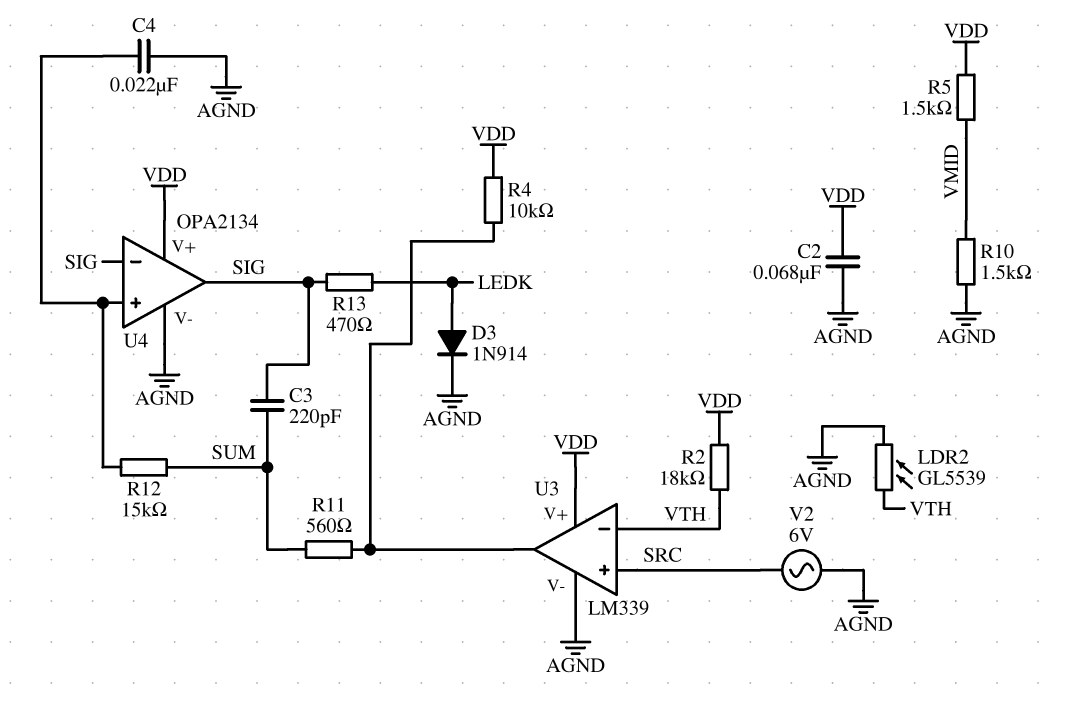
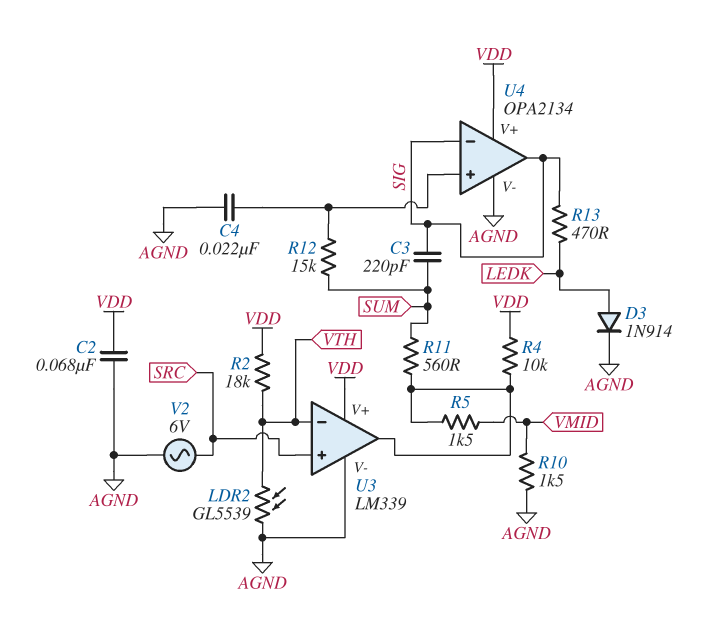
R5: 1.5k (VDD, VMID) -> 1.5k (U3/out, VMID)

